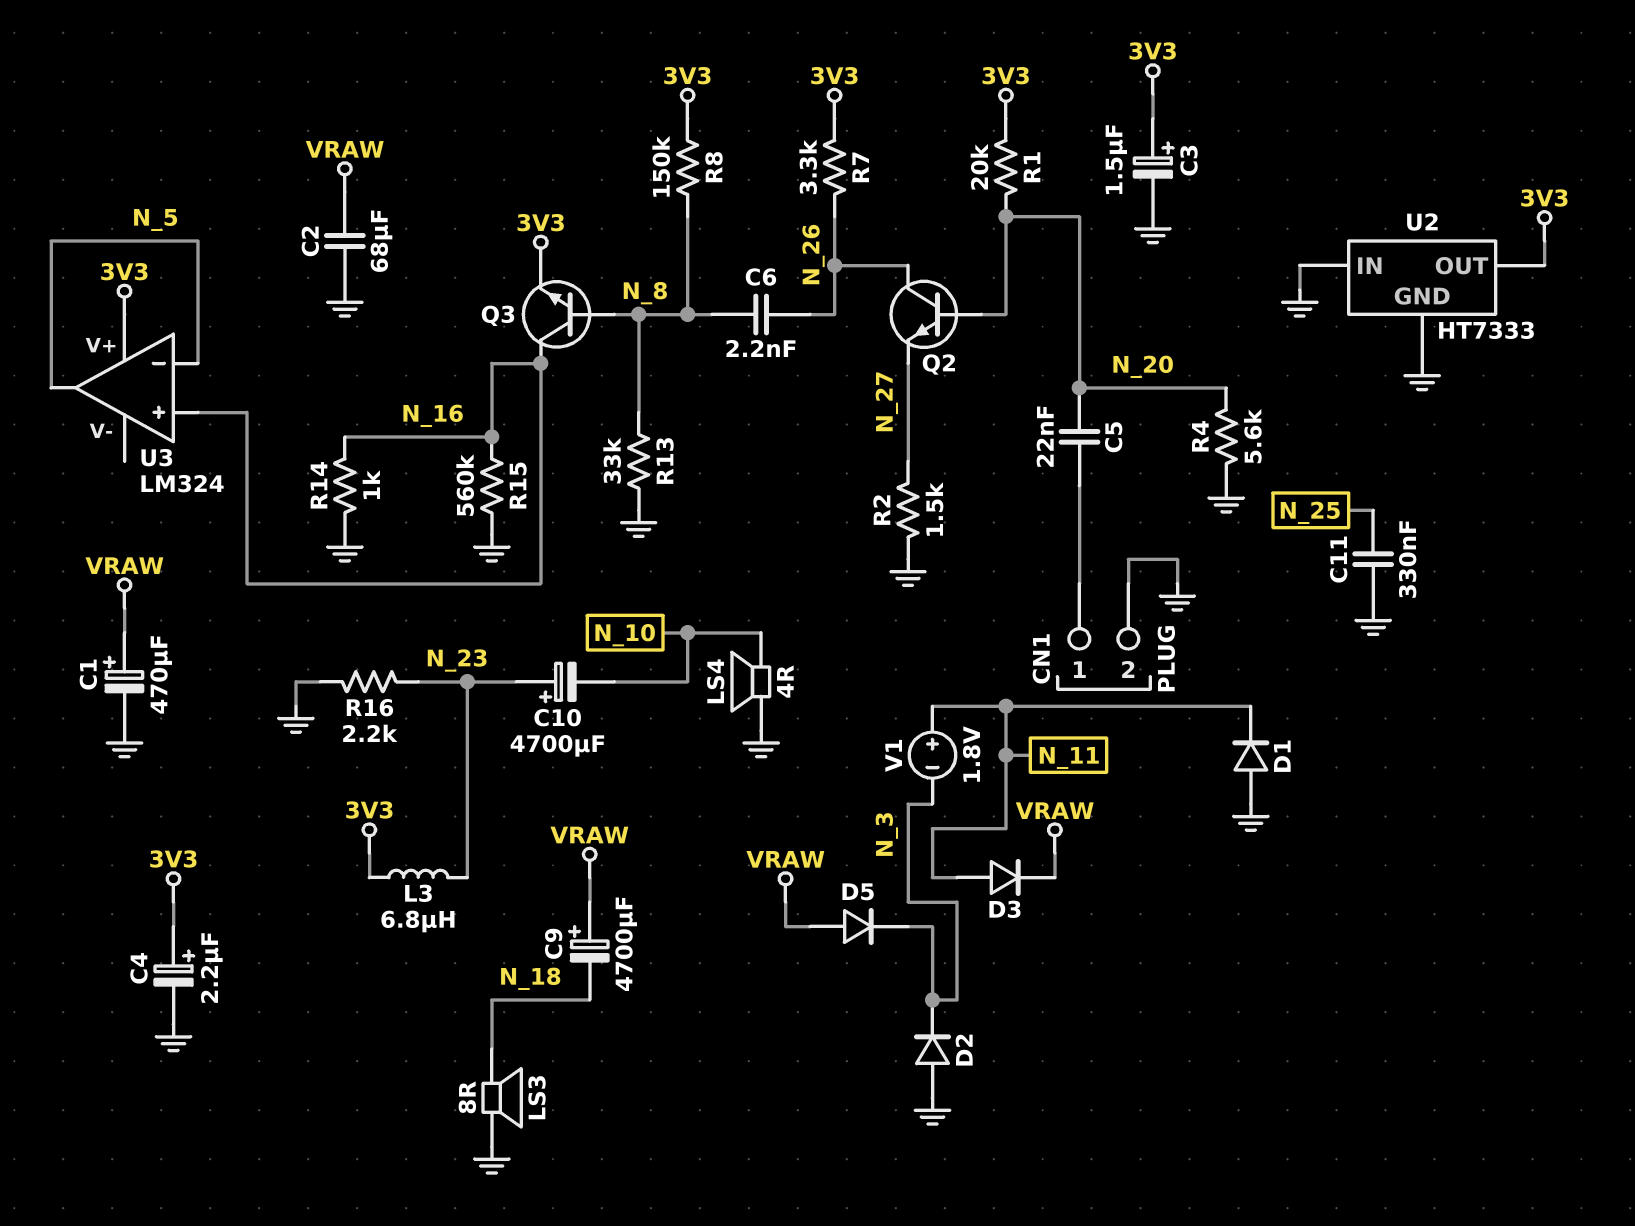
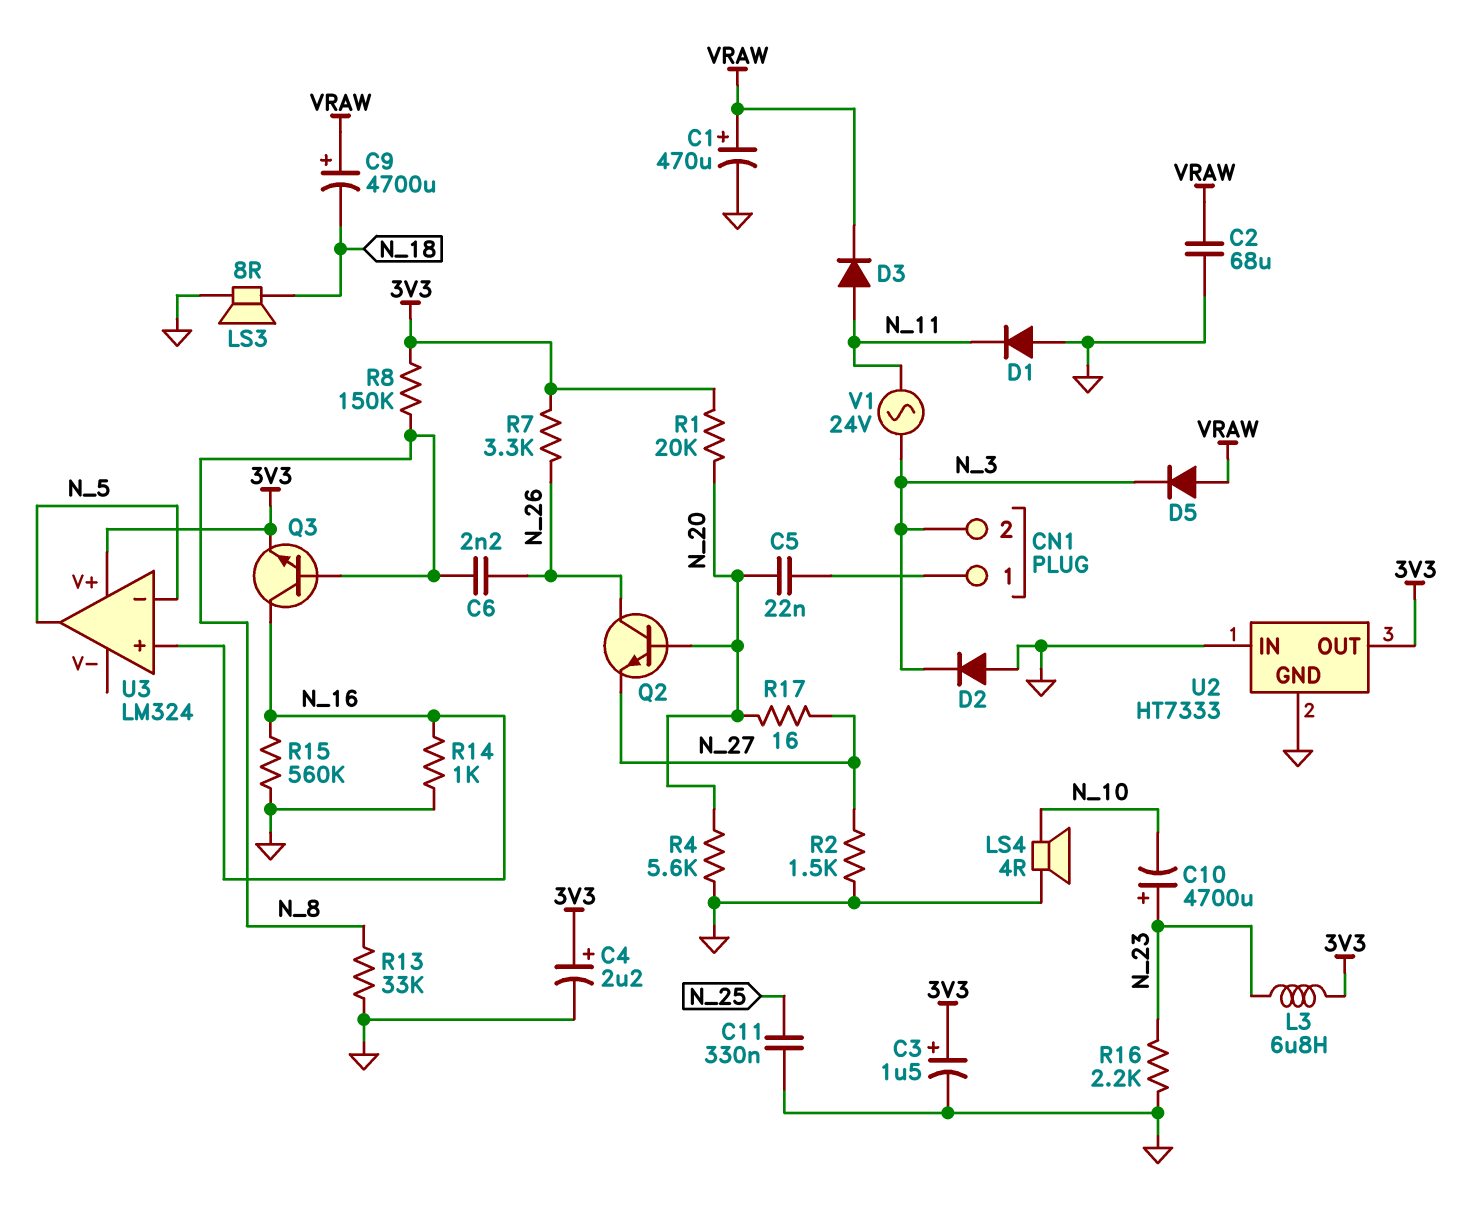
CN1 pin 2: GND -> N_3
R17: none -> 16 (N_20, N_27)
V1: 1.8V (plus N_11, minus N_3) -> AC 24V (N_3, N_11)

